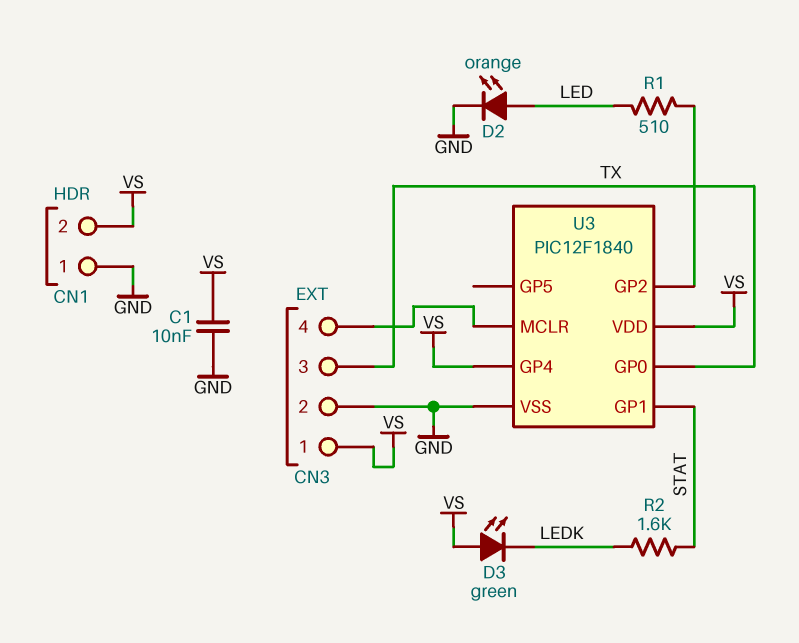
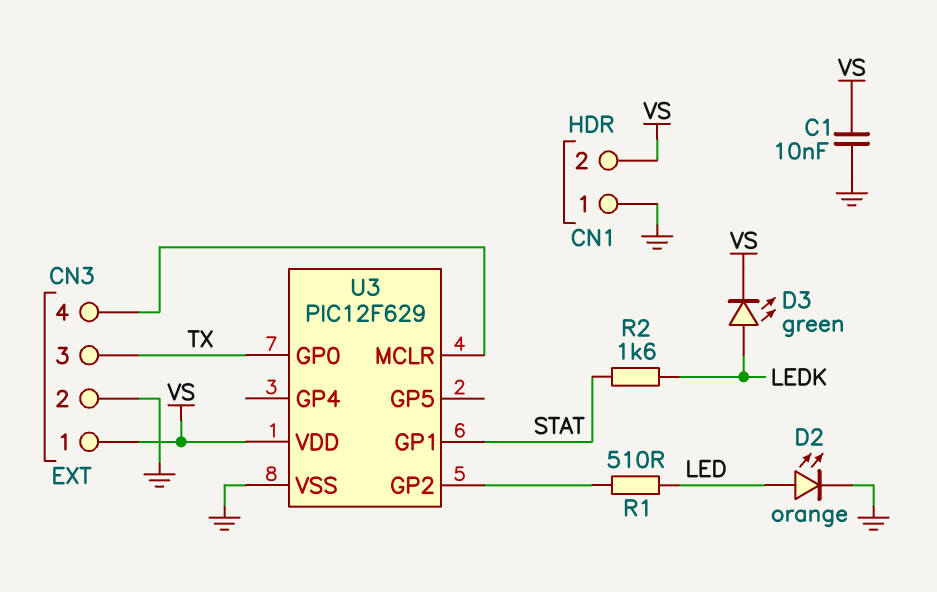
D3: LED green (A VS, K LEDK) -> LED green (A LEDK, K VS)
U3: PIC12F1840 -> PIC12F629
U3 pin GP4: VS -> none

